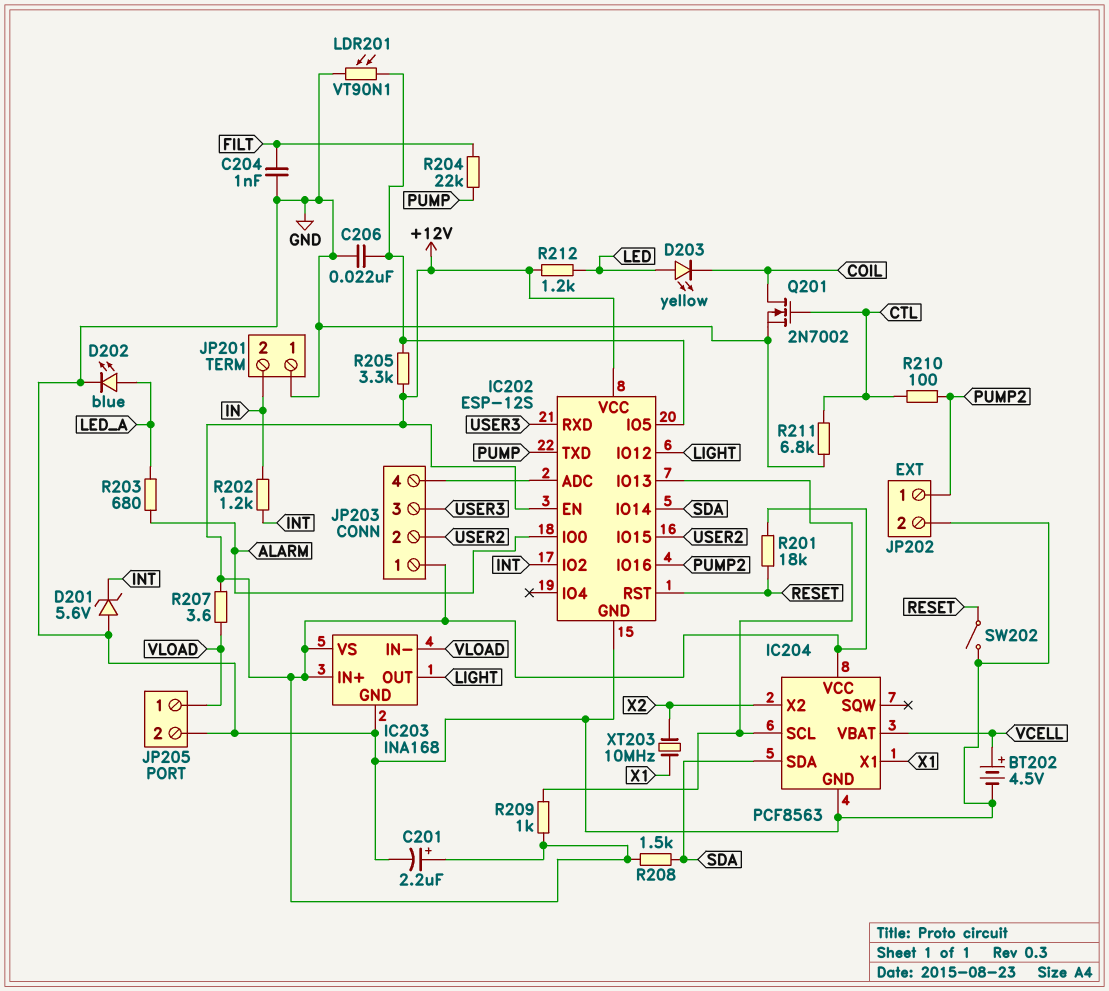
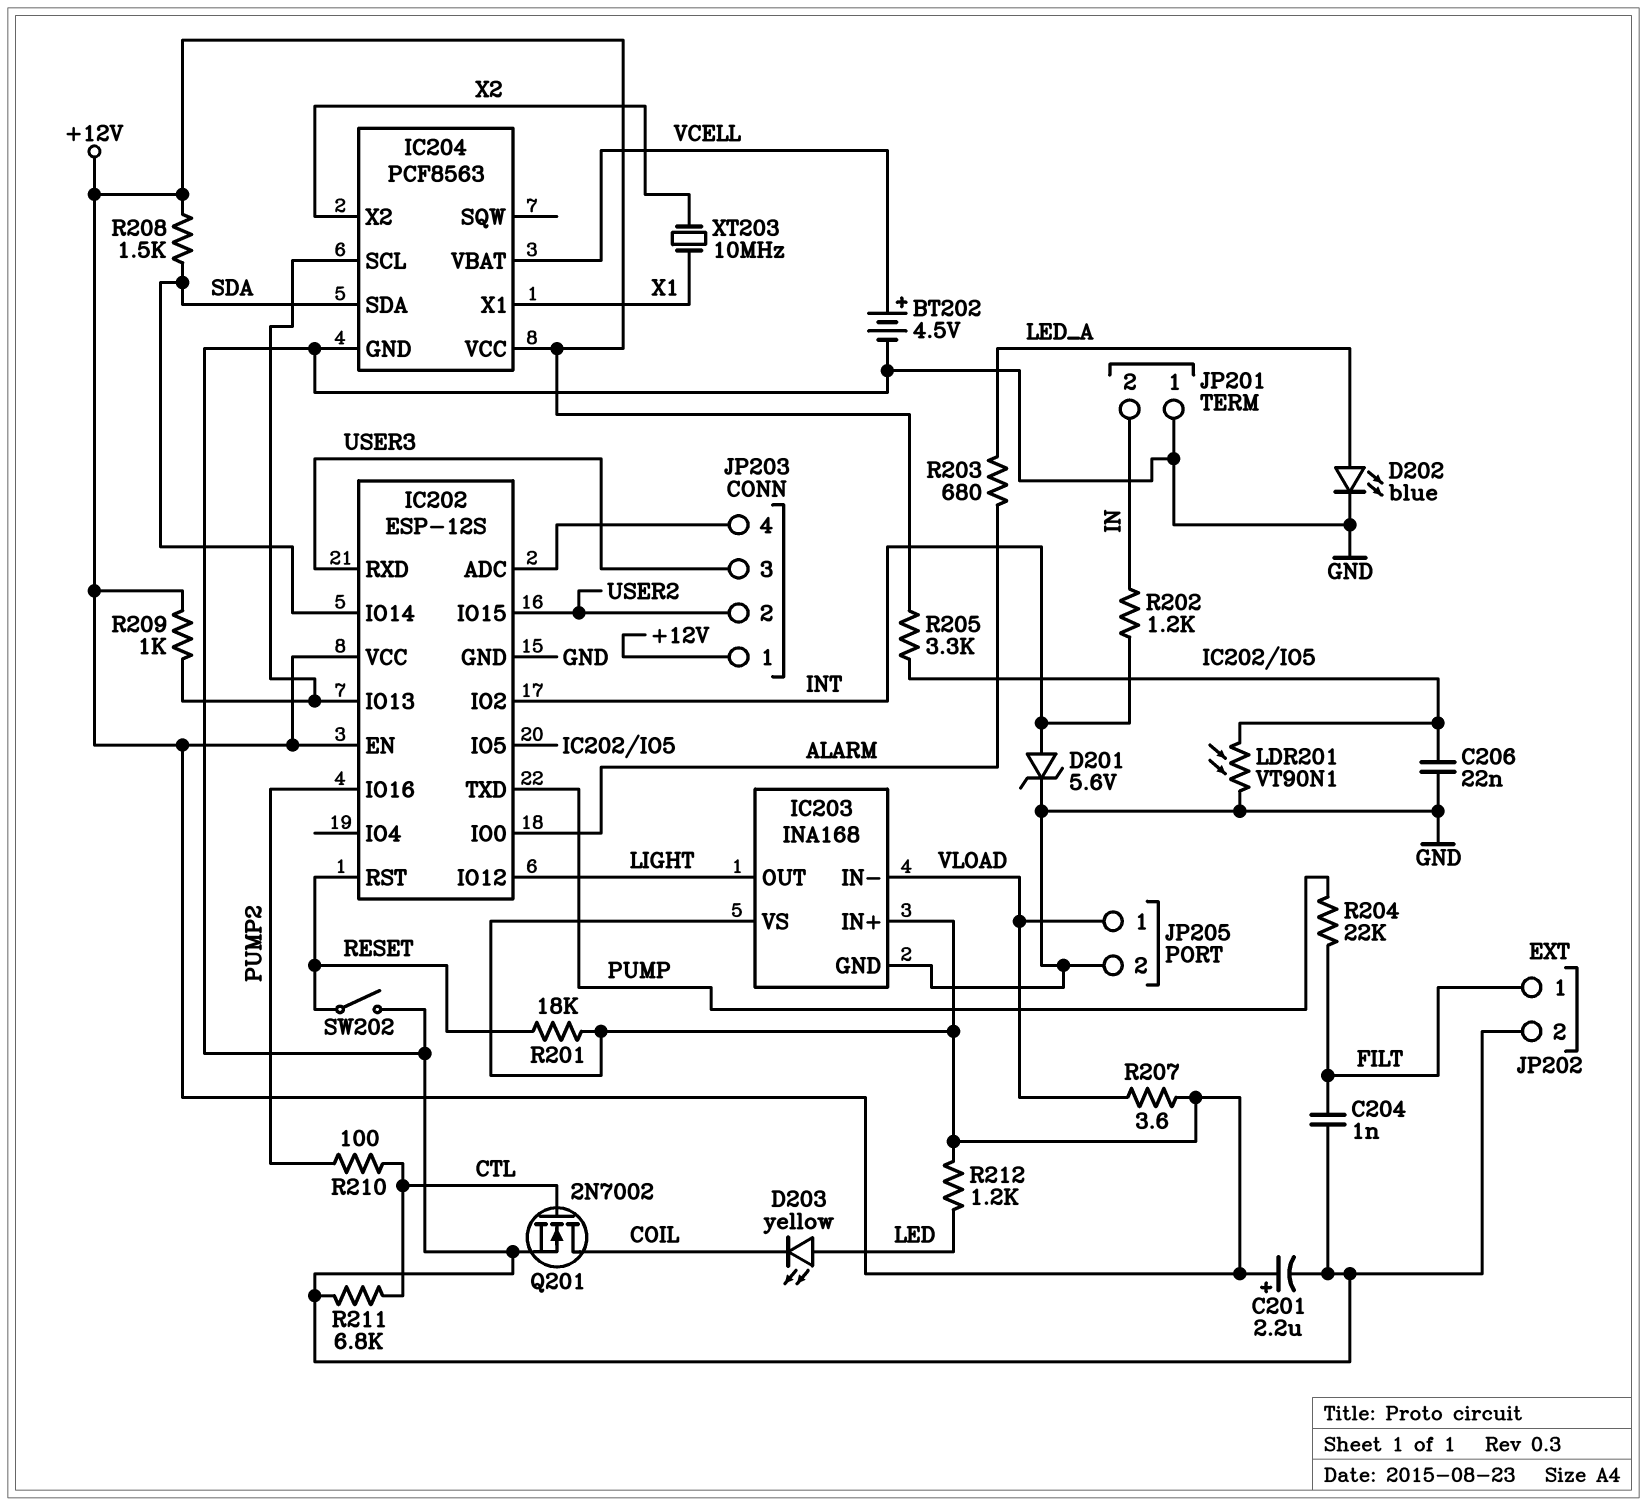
D201: zener 5.6V (A GND, K INT) -> zener 5.6V (A INT, K GND)
JP202 pin 1: PUMP2 -> FILT

